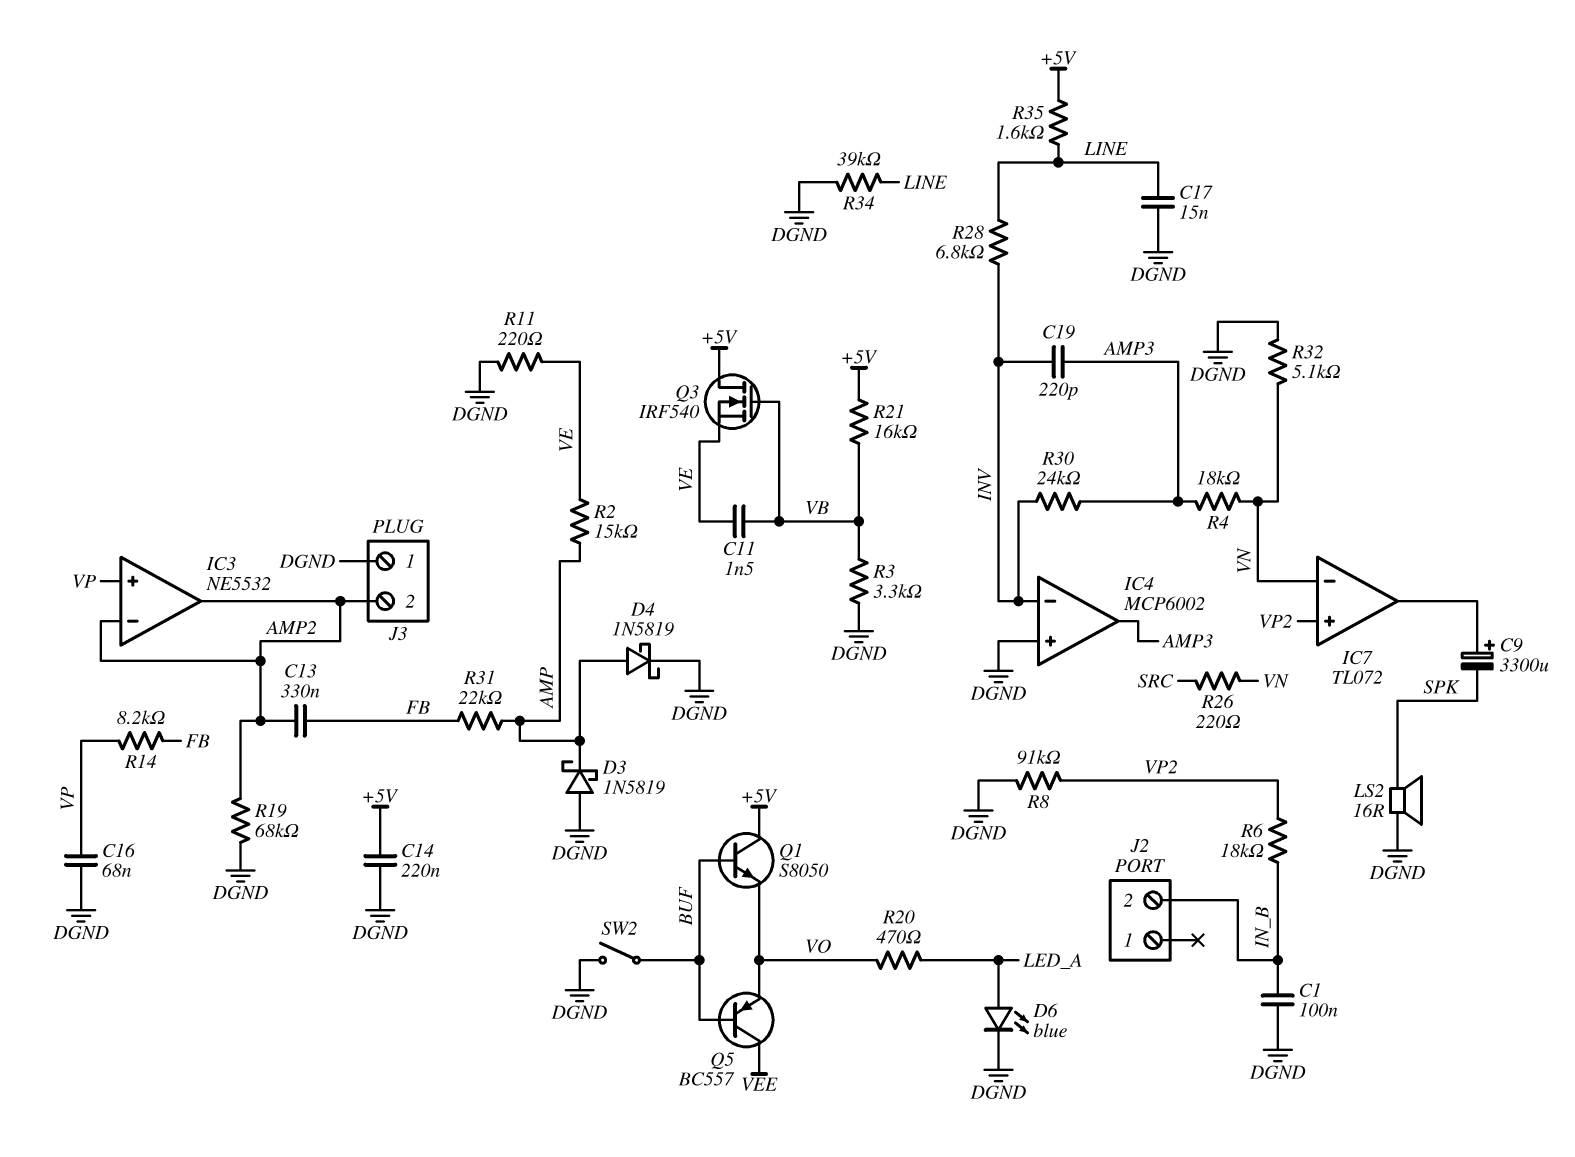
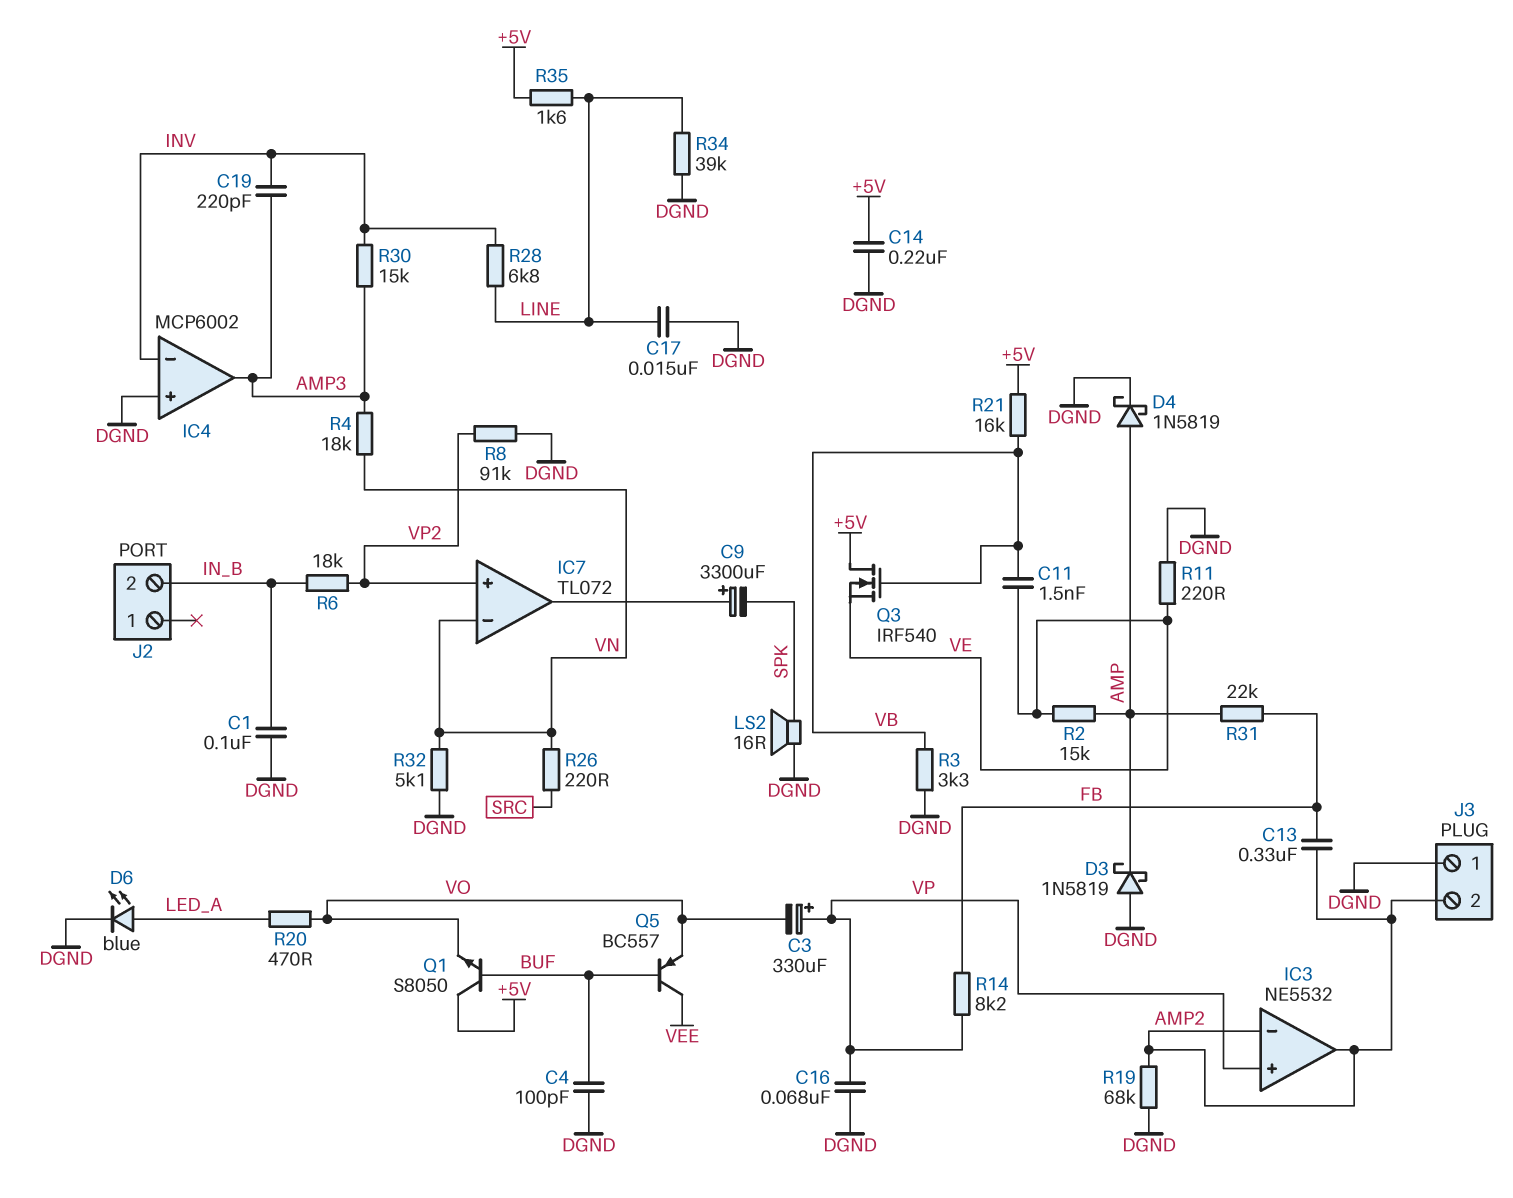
C3: none -> 330uF (plus VP, minus VO)
C4: none -> 100pF (BUF, DGND)
R30: 24k (AMP3, INV) -> 15k (AMP3, INV)
SW2: switch (BUF, DGND) -> none

